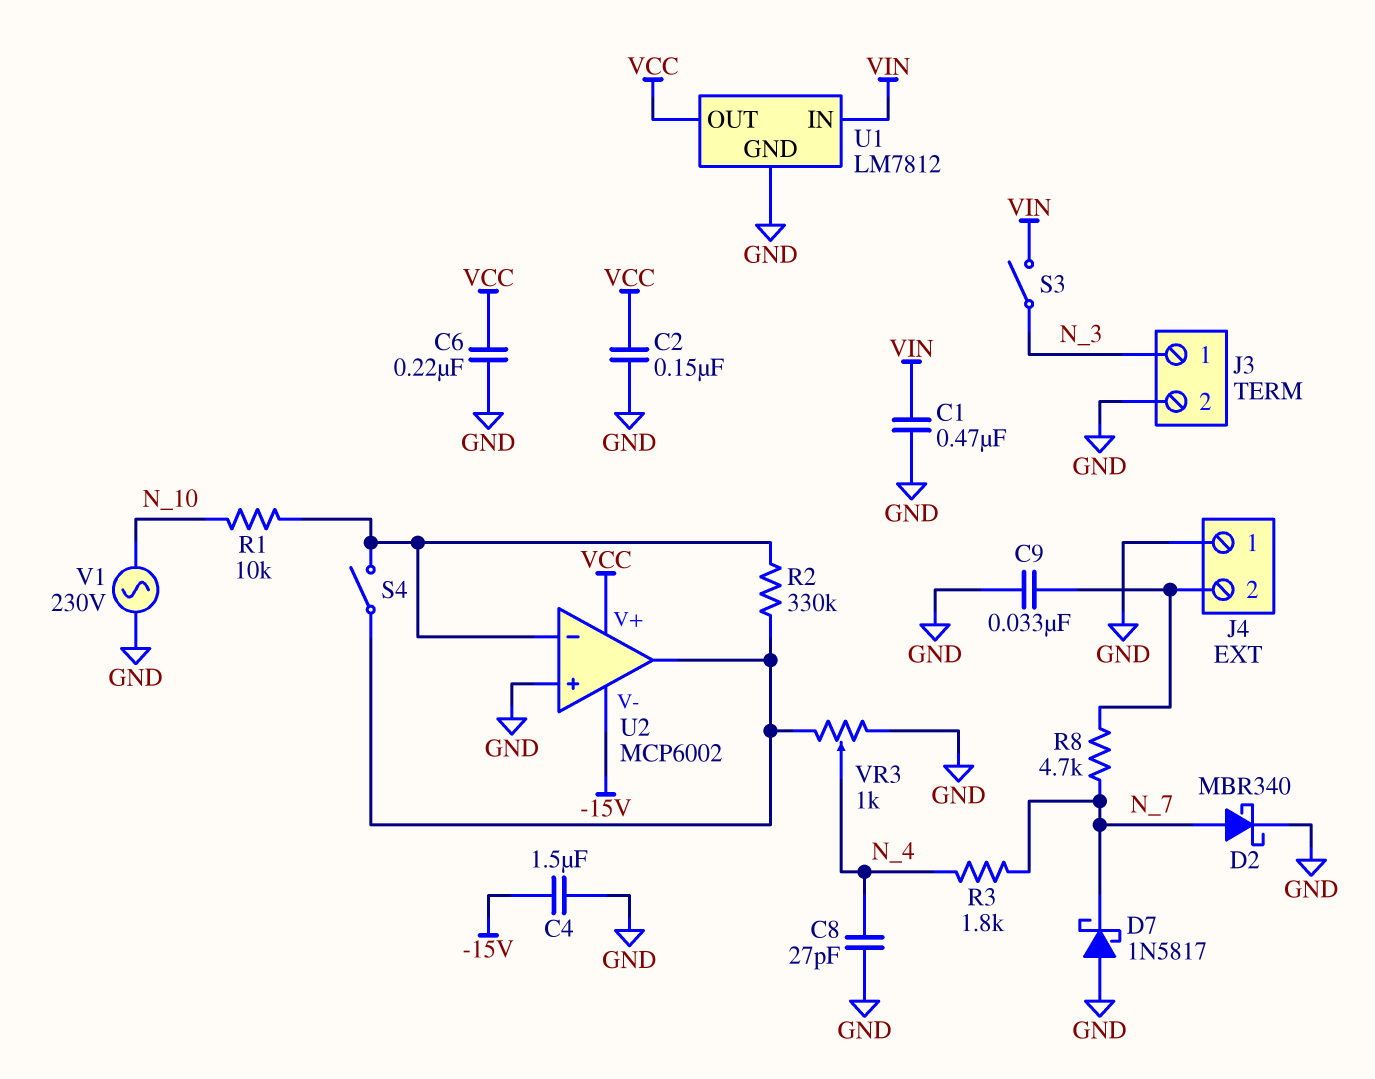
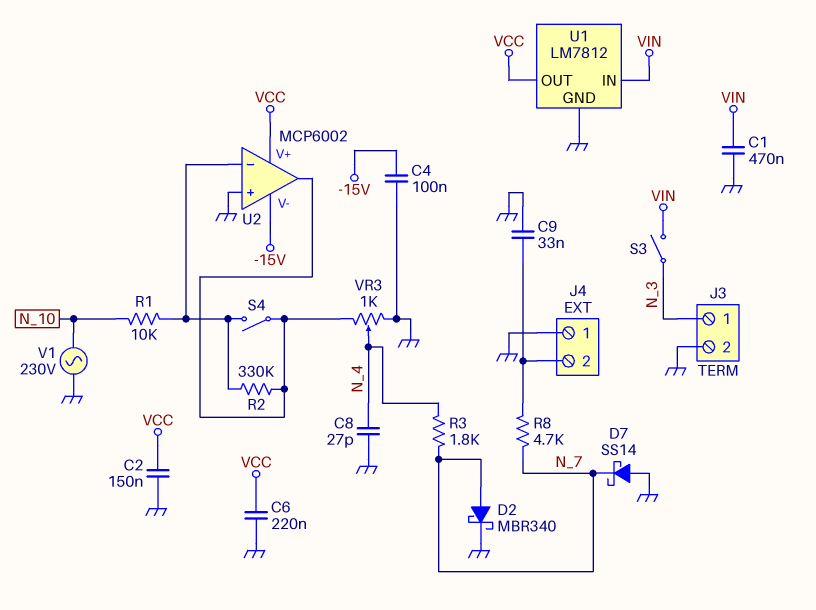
C4: 1.5uF (-15V, GND) -> 100nF (-15V, GND)
D7: schottky 1N5817 (A GND, K N_7) -> schottky SS14 (A GND, K N_7)

